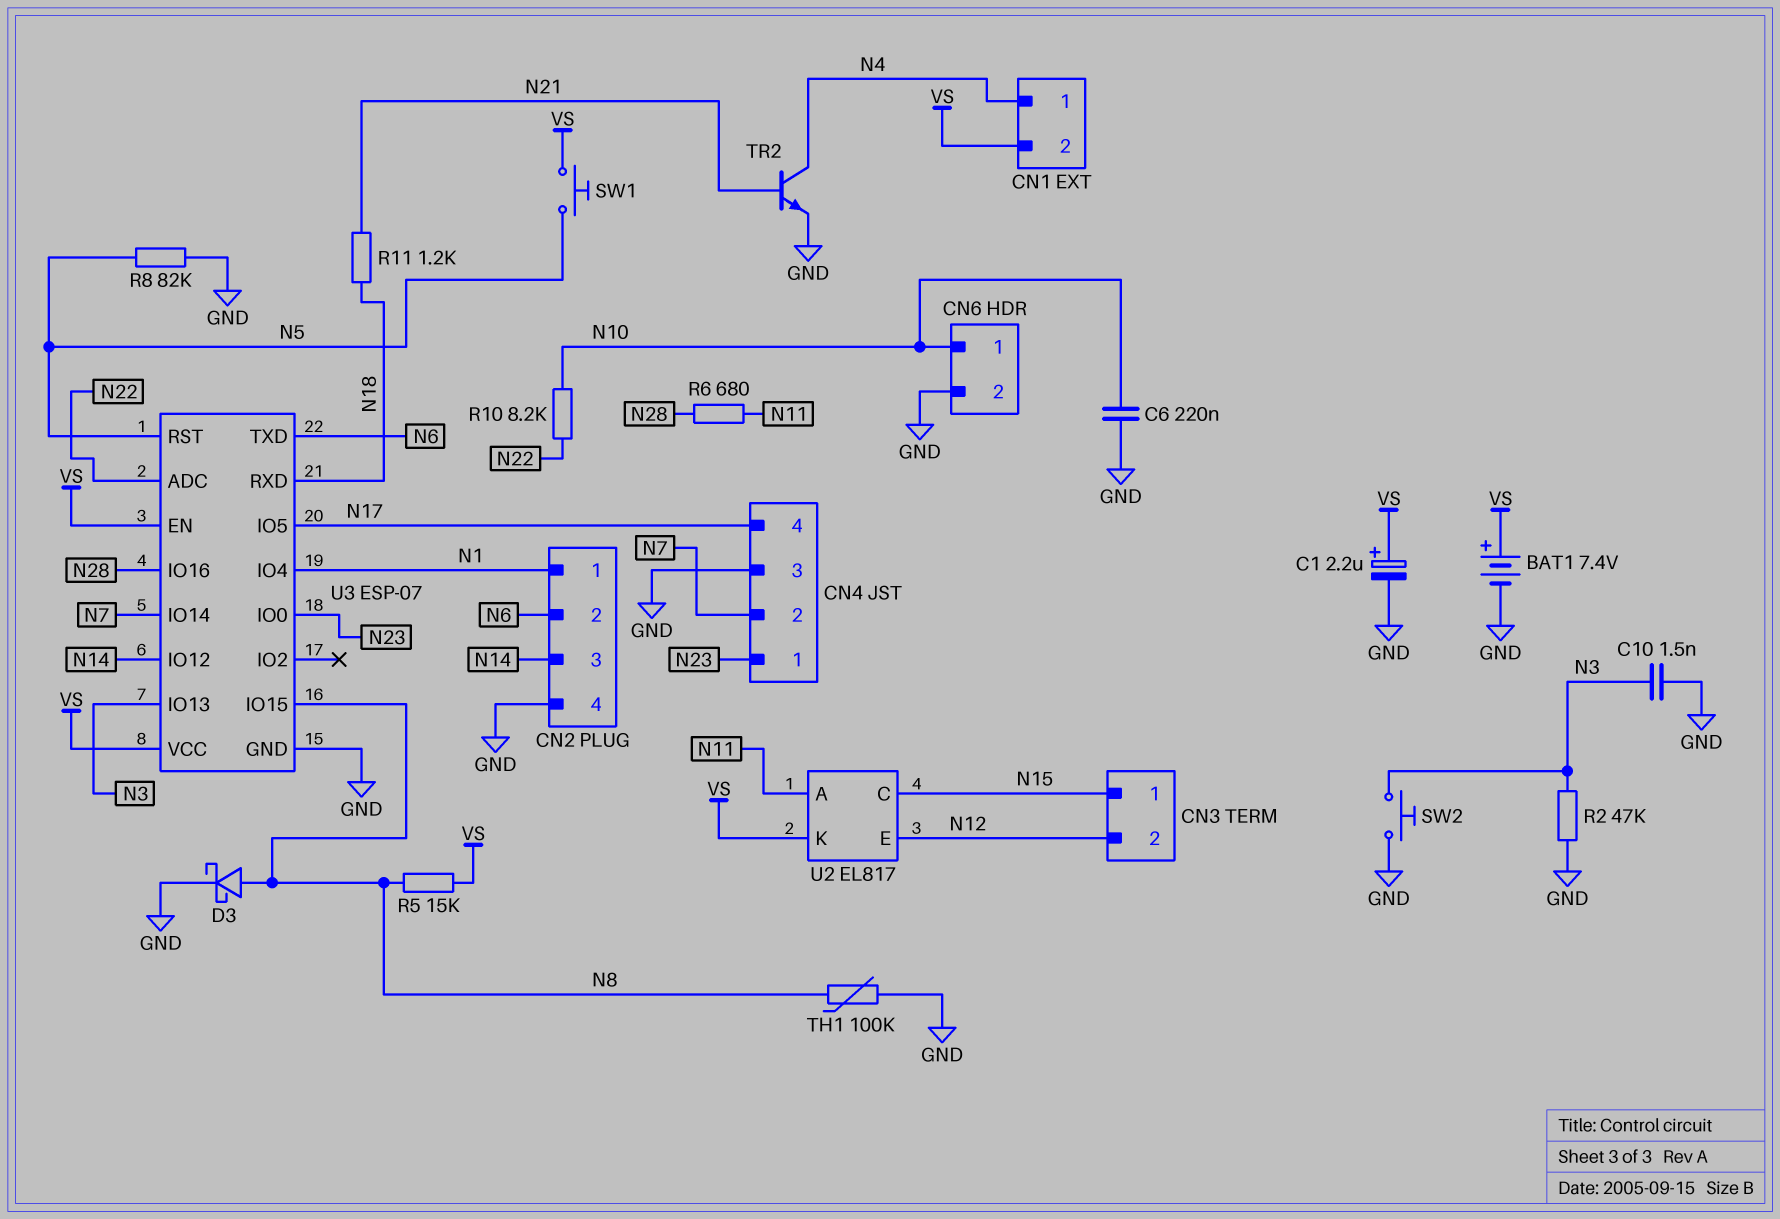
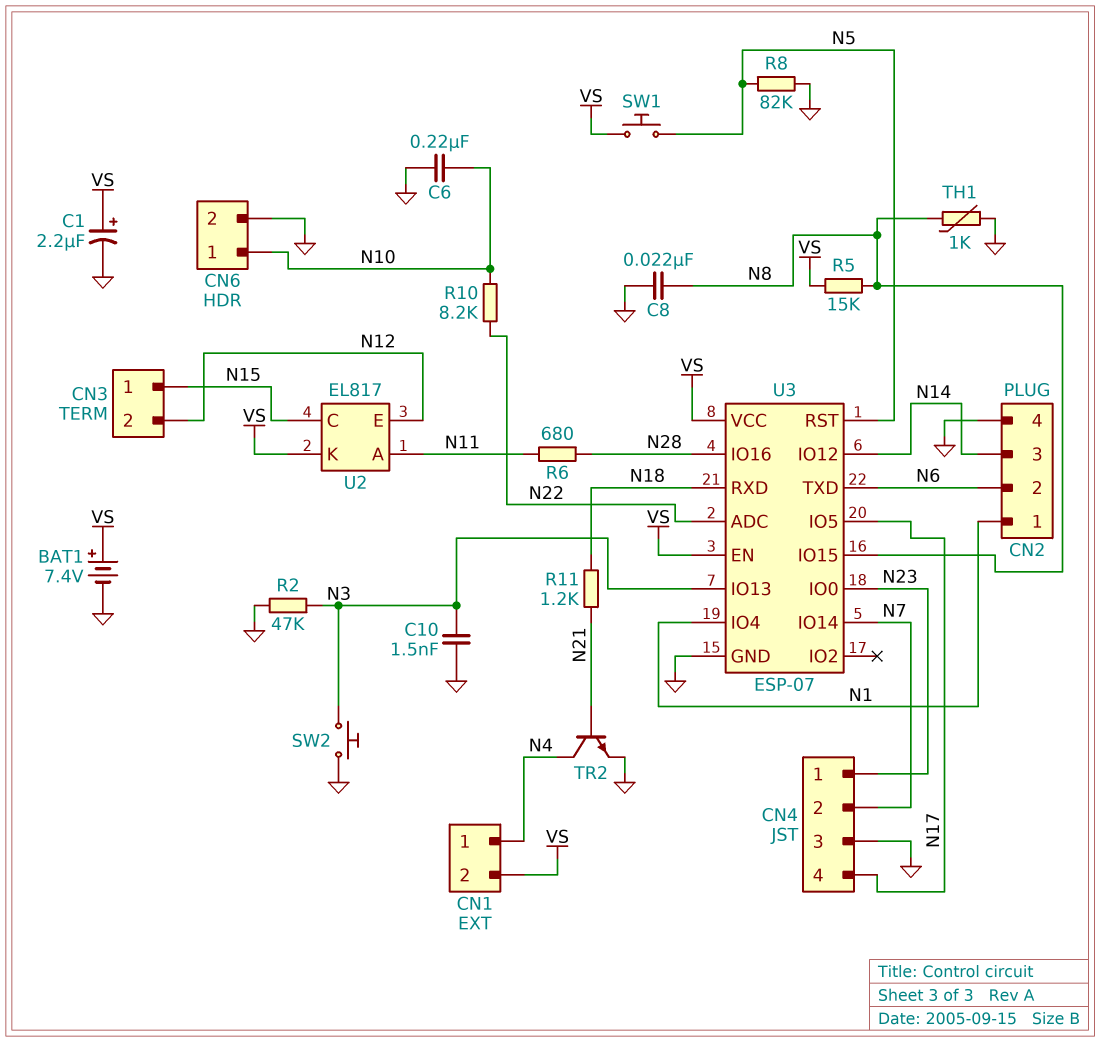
C8: none -> 22nF (GND, N8)
D3: schottky (A N8, K GND) -> none
TH1: 100k (GND, N8) -> 1k (GND, N8)

